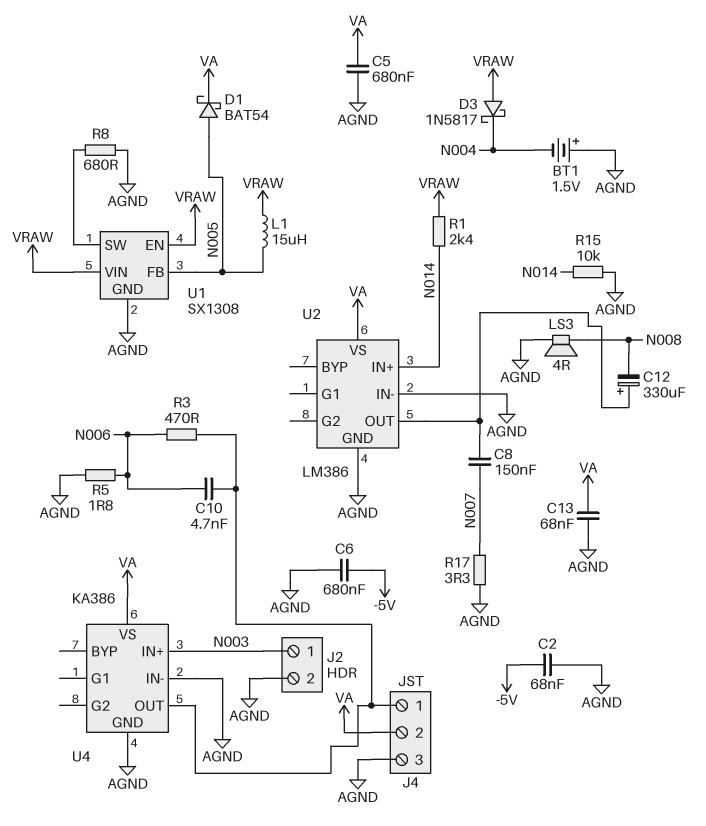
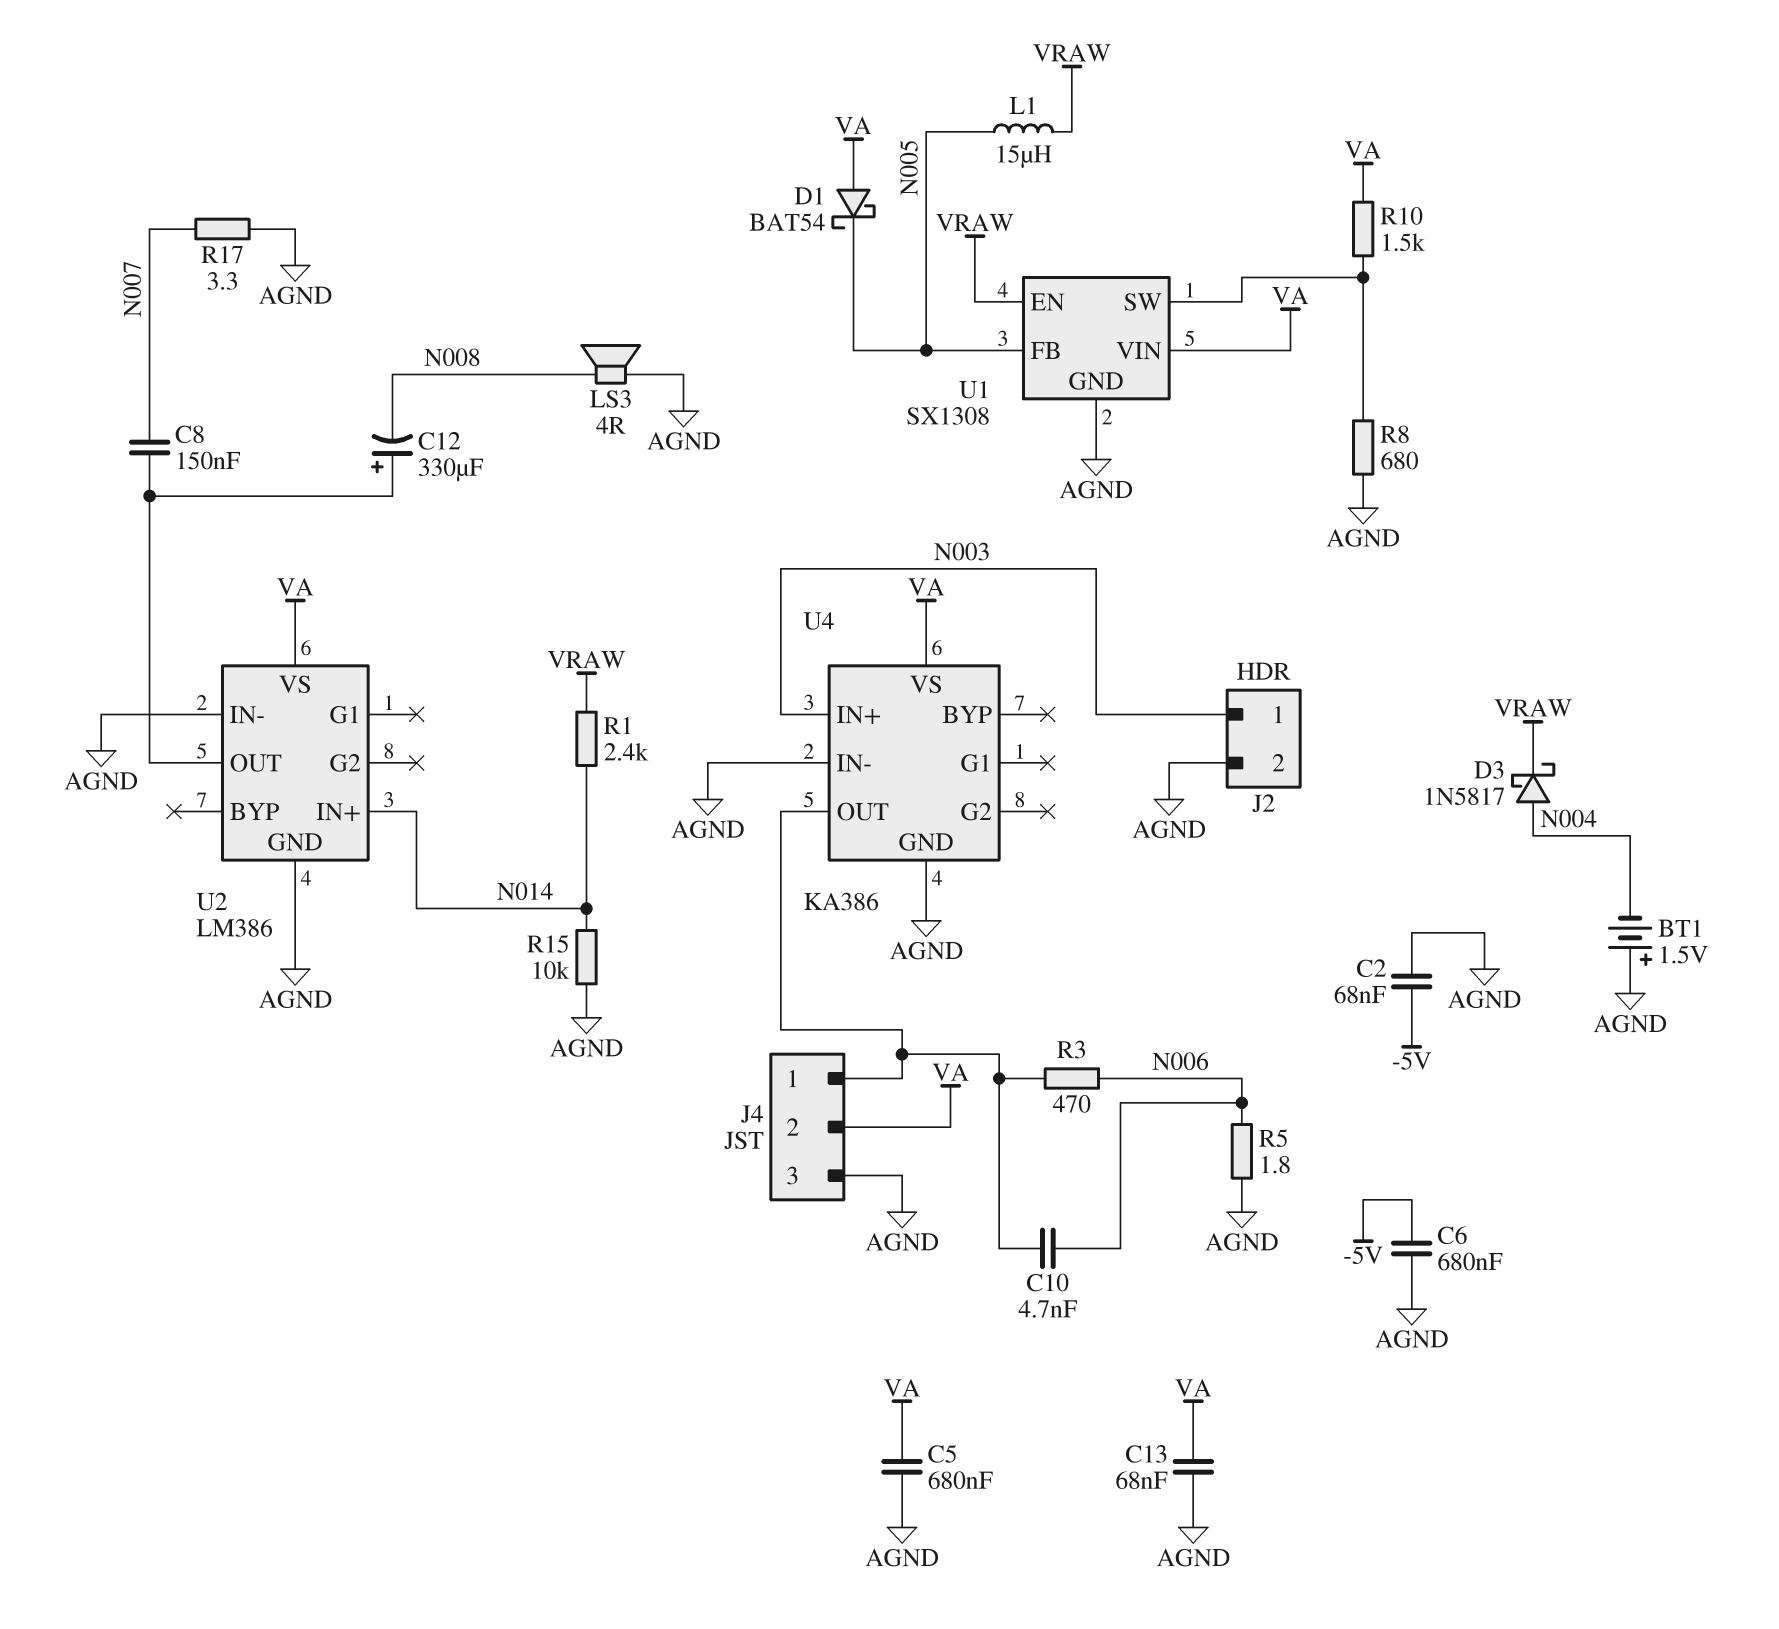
D1: schottky BAT54 (A N005, K VA) -> schottky BAT54 (A VA, K N005)
D3: schottky 1N5817 (A VRAW, K N004) -> schottky 1N5817 (A N004, K VRAW)
R10: none -> 1.5k (U1/SW, VA)
U1 pin VIN: VRAW -> VA

